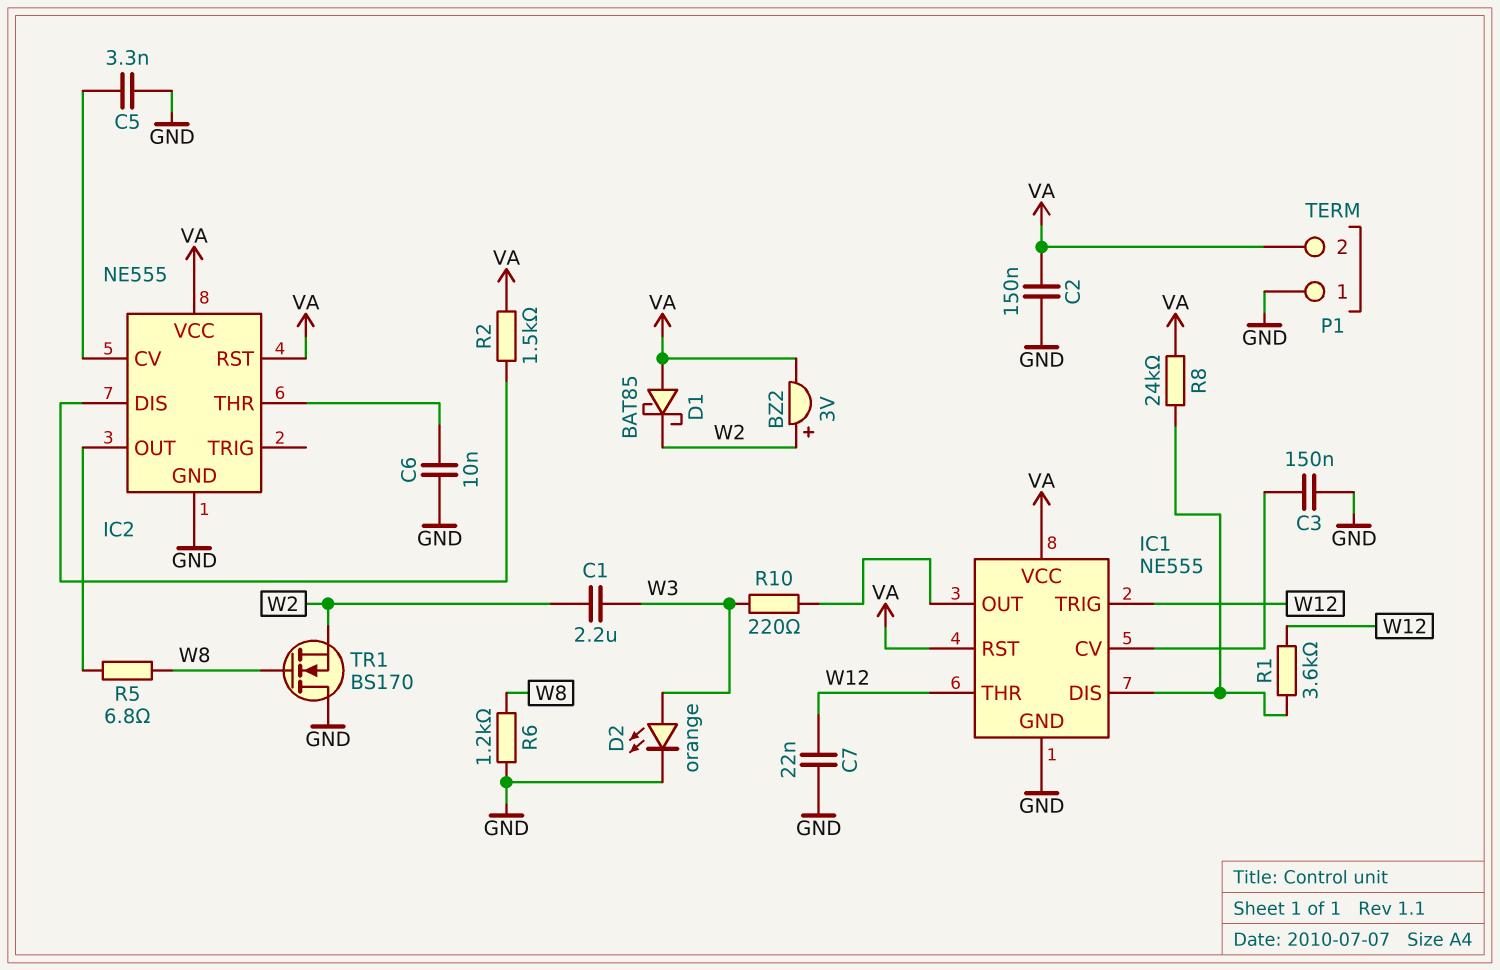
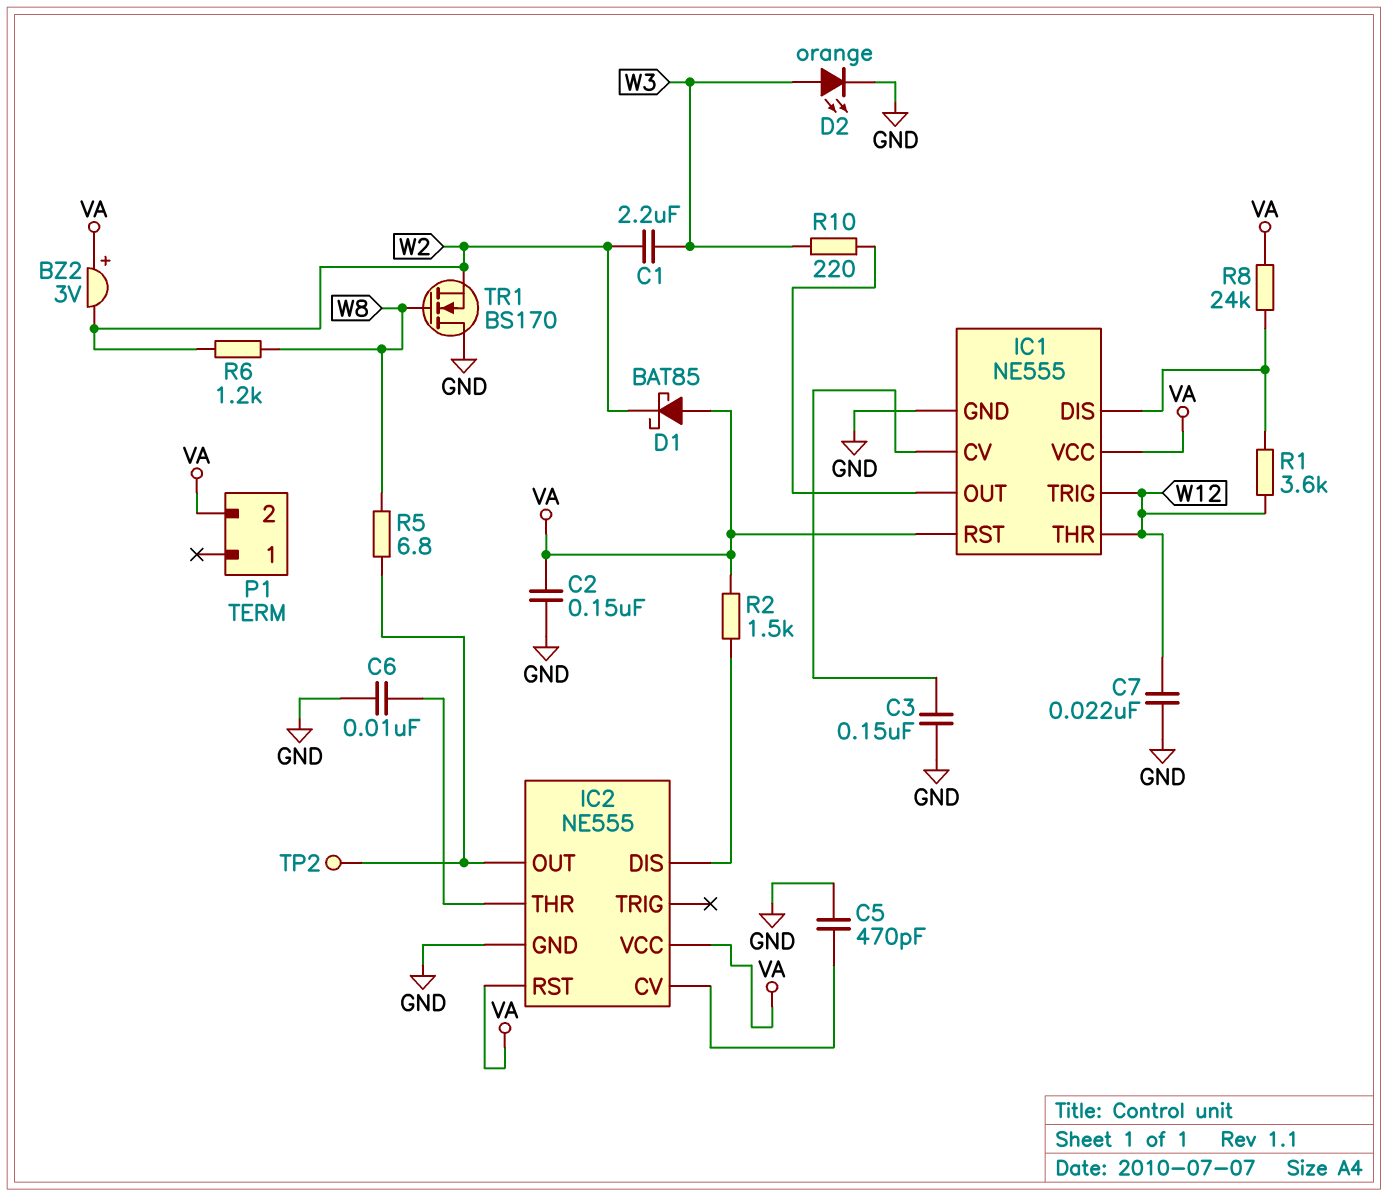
BZ2: buzzer 3V (plus W2, minus VA) -> buzzer 3V (plus VA, minus W2)
C5: 3.3nF (GND, IC2/CV) -> 470pF (GND, IC2/CV)
P1 pin 1: GND -> none
R6: 1.2k (GND, W8) -> 1.2k (W2, W8)
TP2: none -> test point (IC2/OUT)

